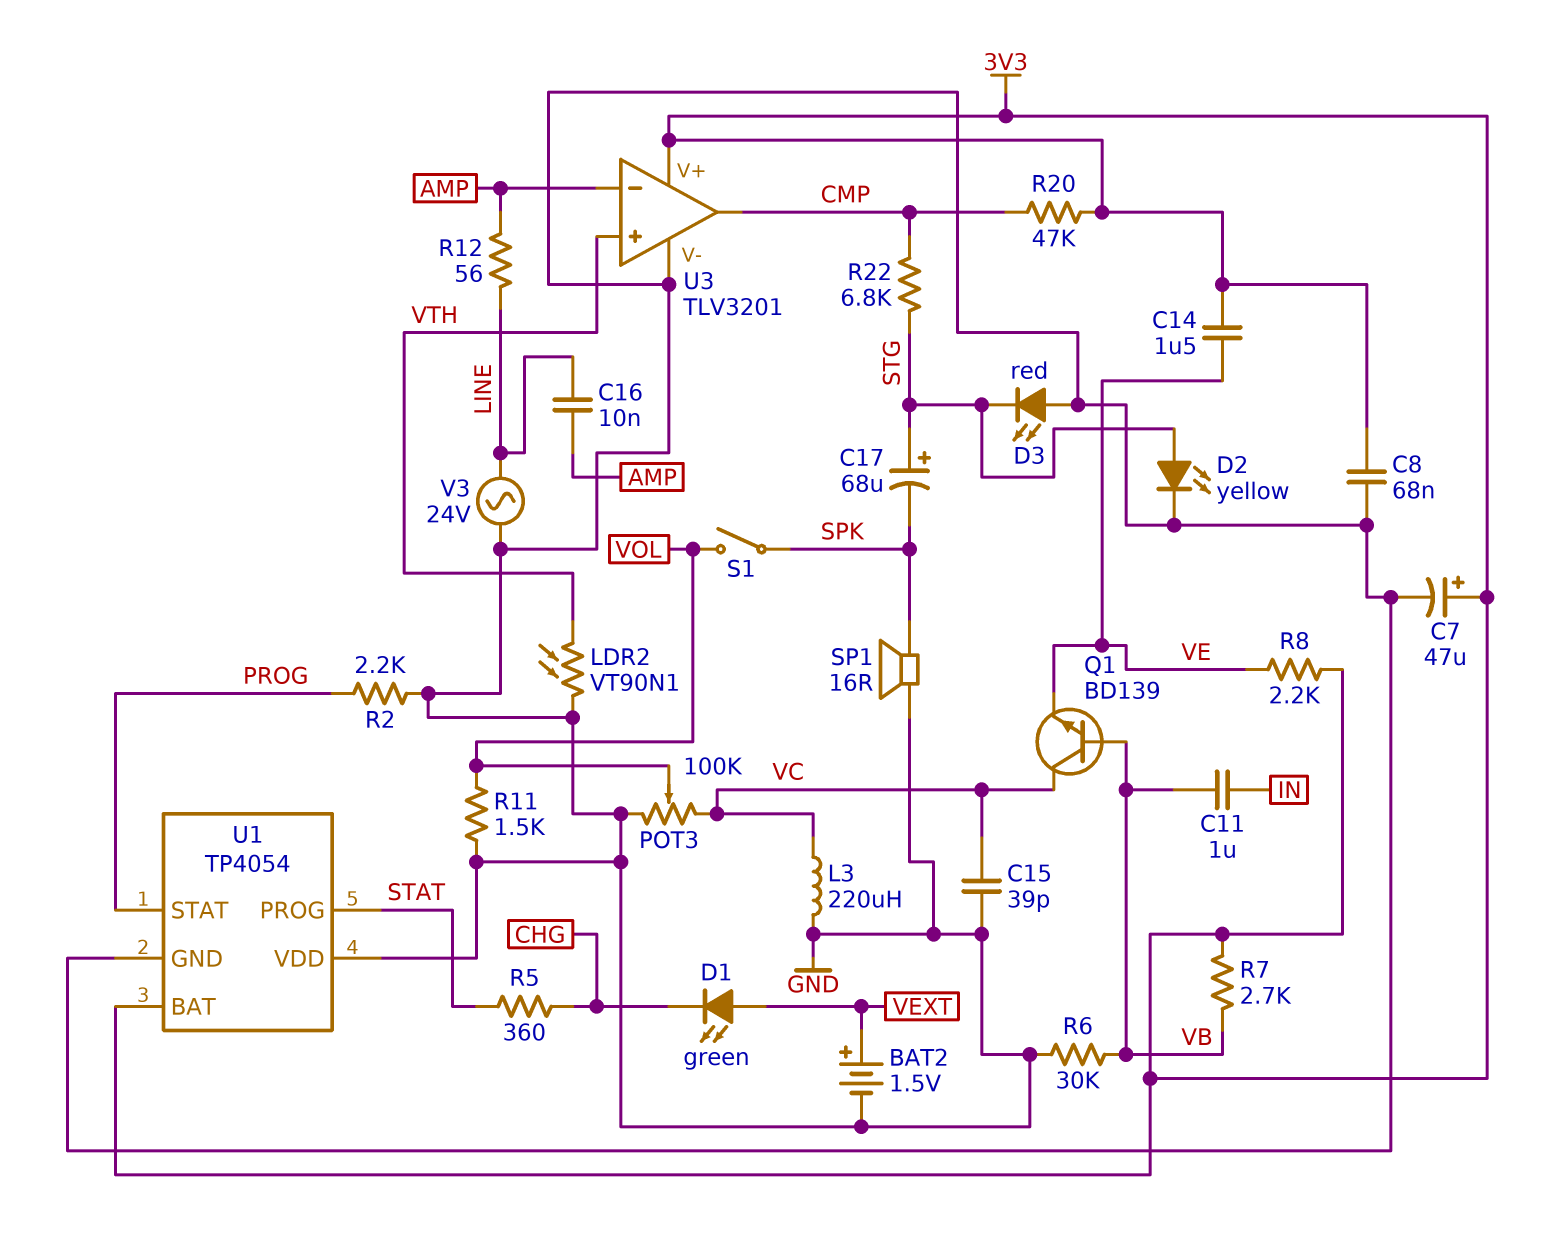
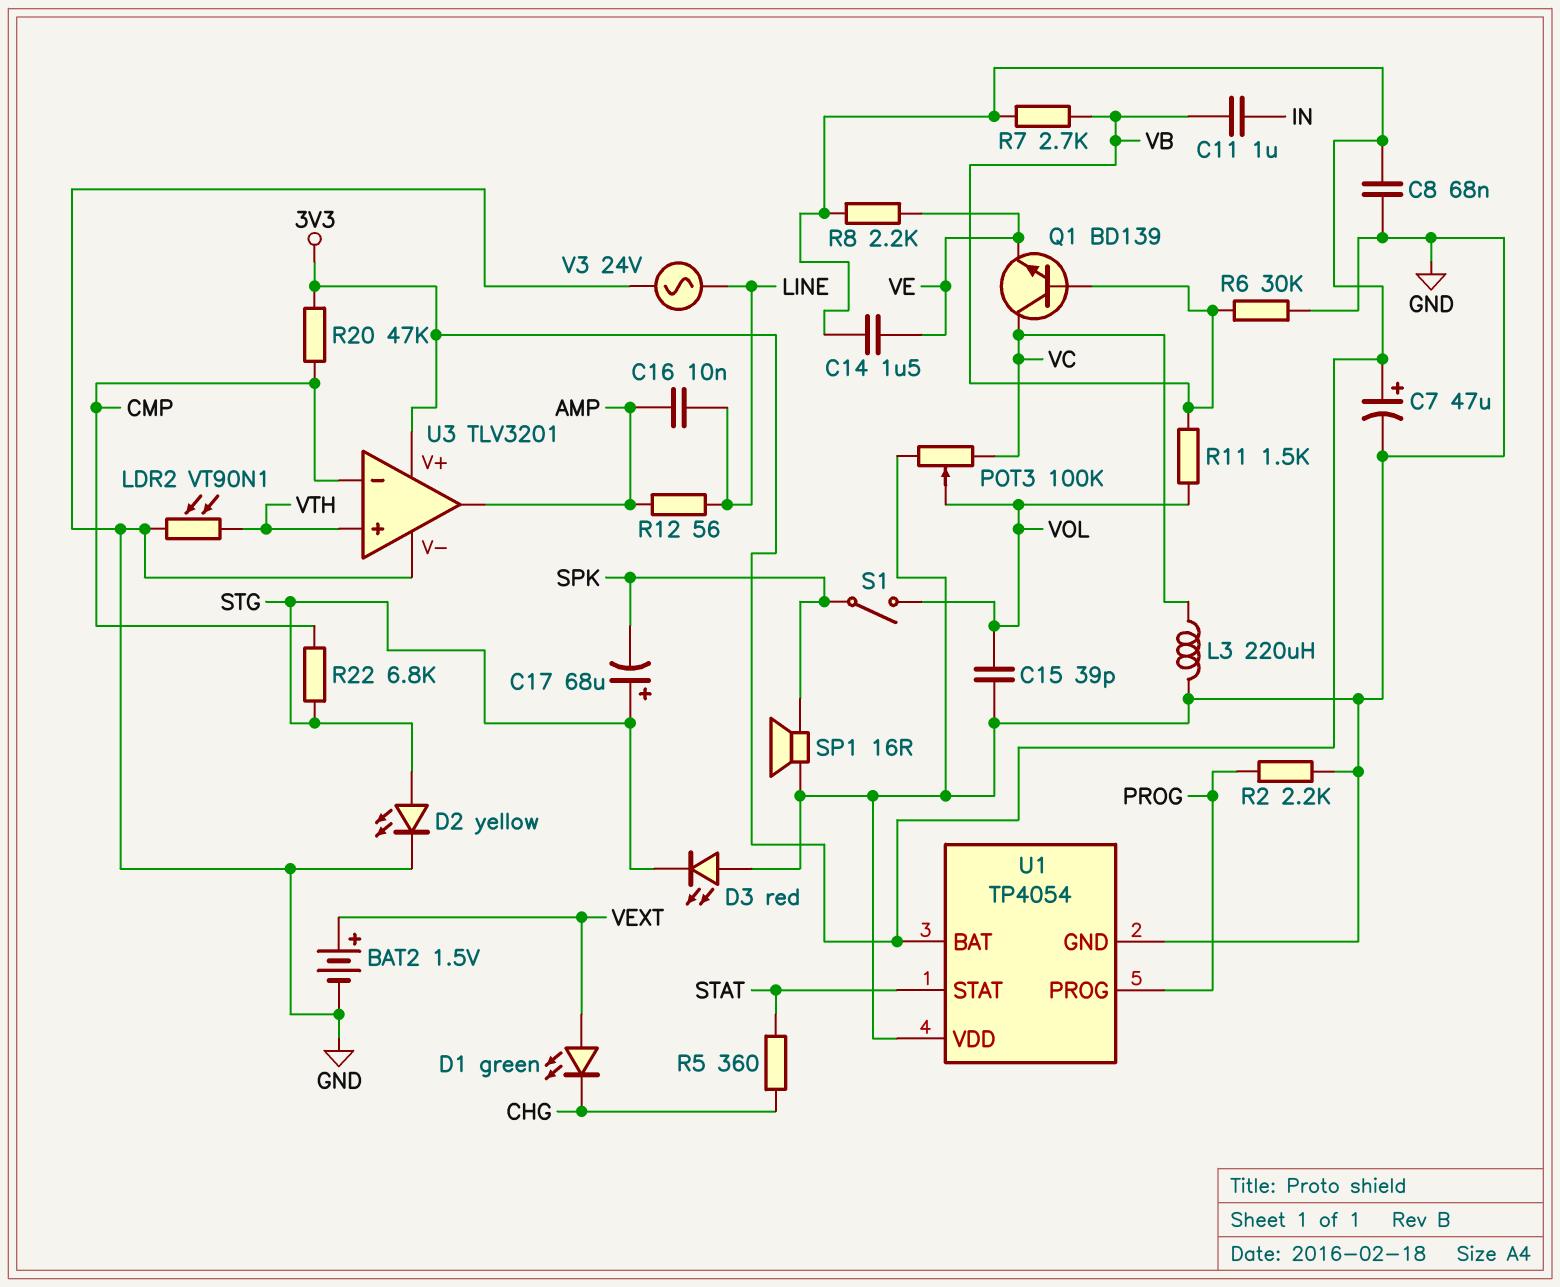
C15: 39pF (GND, VC) -> 39pF (GND, VOL)
R11: 1.5k (GND, VOL) -> 1.5k (VB, VOL)
U1 pin PROG: STAT -> PROG
U1 pin STAT: PROG -> STAT
U3 pin in-: AMP -> CMP
U3 pin out: CMP -> AMP

